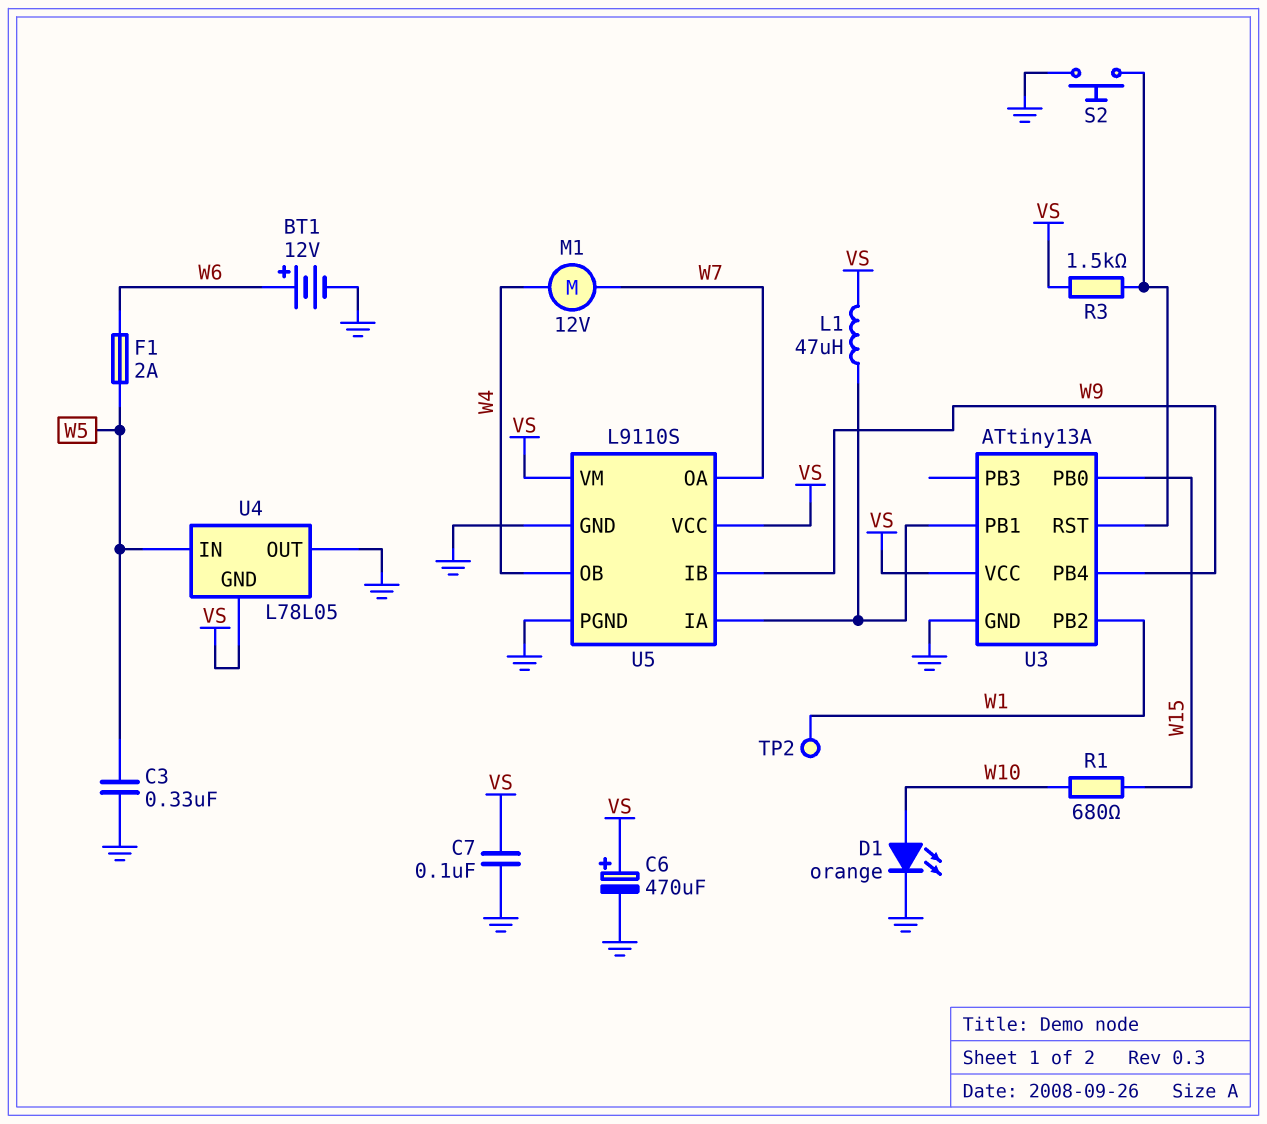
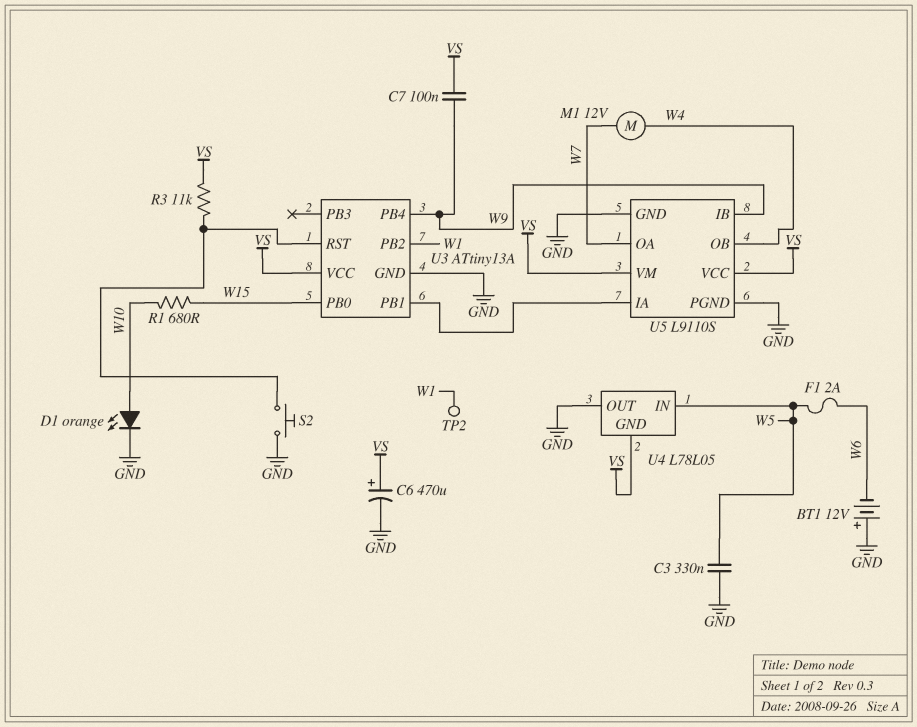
BT1: 12V (plus W6, minus GND) -> 12V (plus GND, minus W6)
C7: 100nF (GND, VS) -> 100nF (VS, W9)
L1: 47uH (U3/PB1, VS) -> none
R3: 1.5k (U3/RST, VS) -> 11k (U3/RST, VS)

